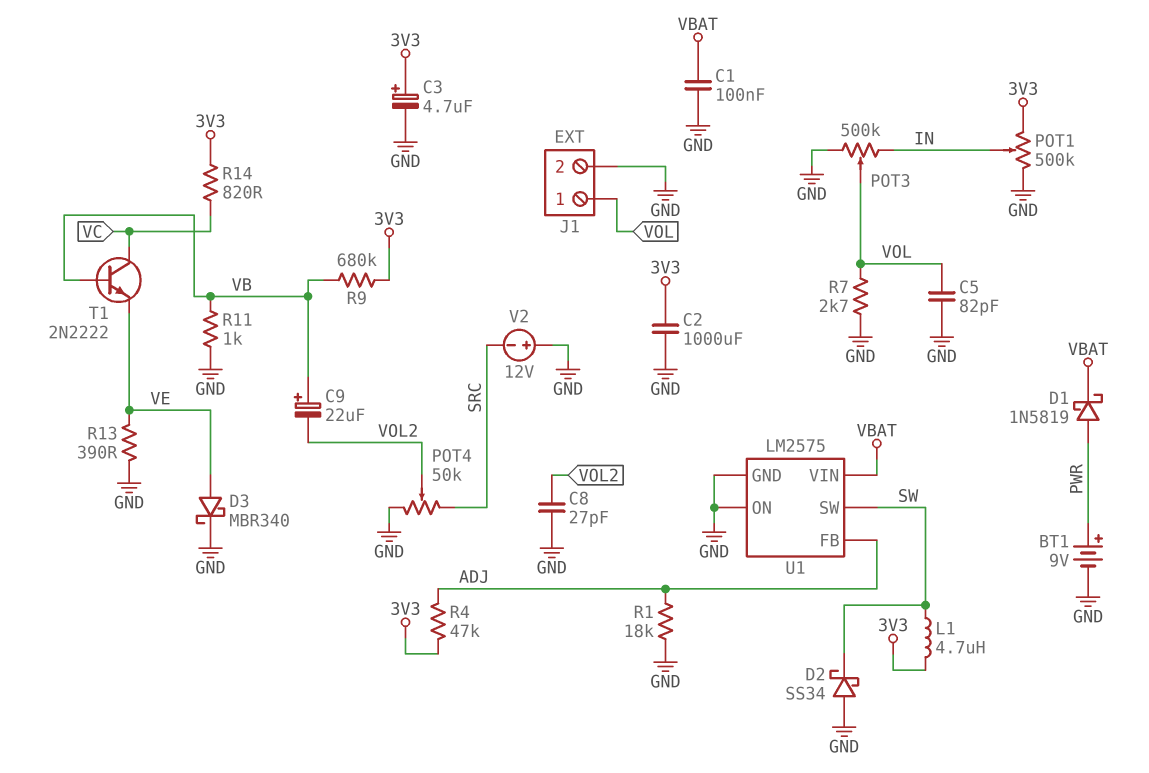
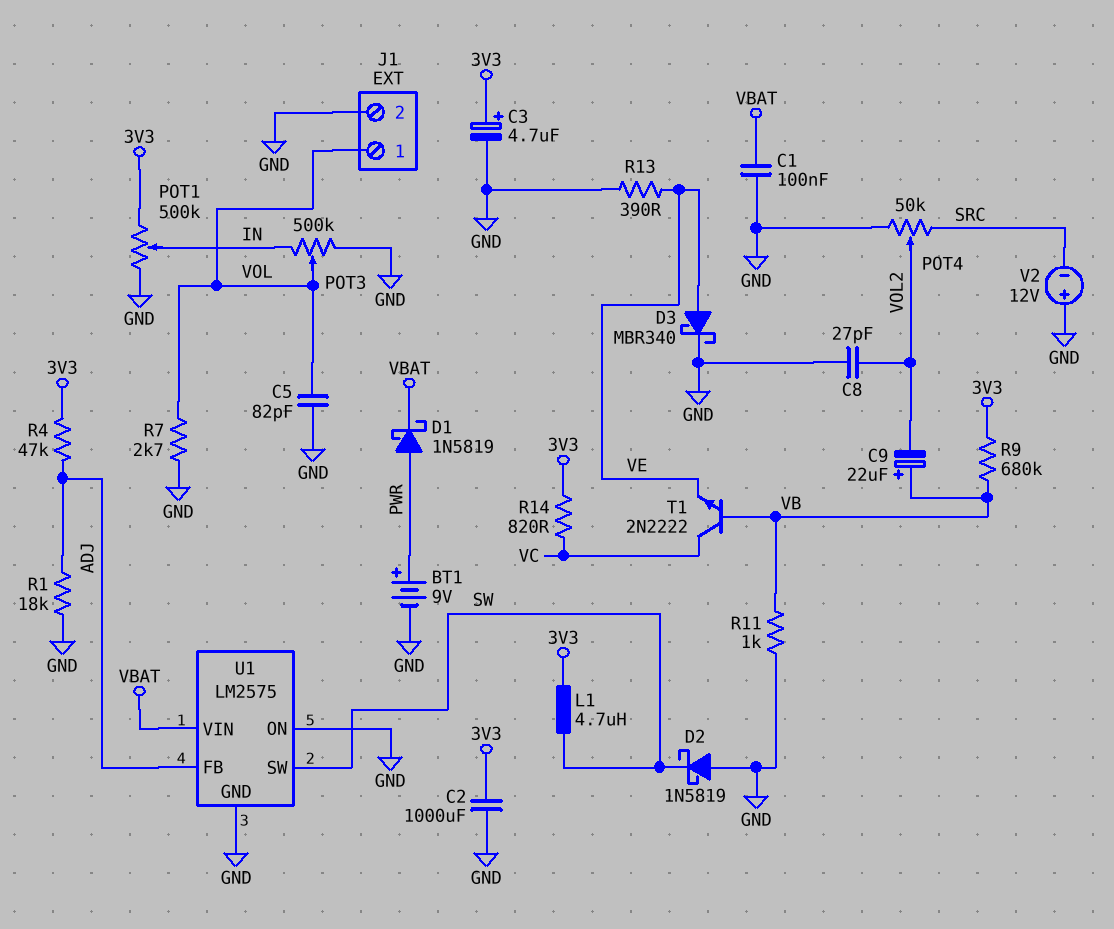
D2: schottky SS34 (A GND, K SW) -> schottky 1N5819 (A GND, K SW)

